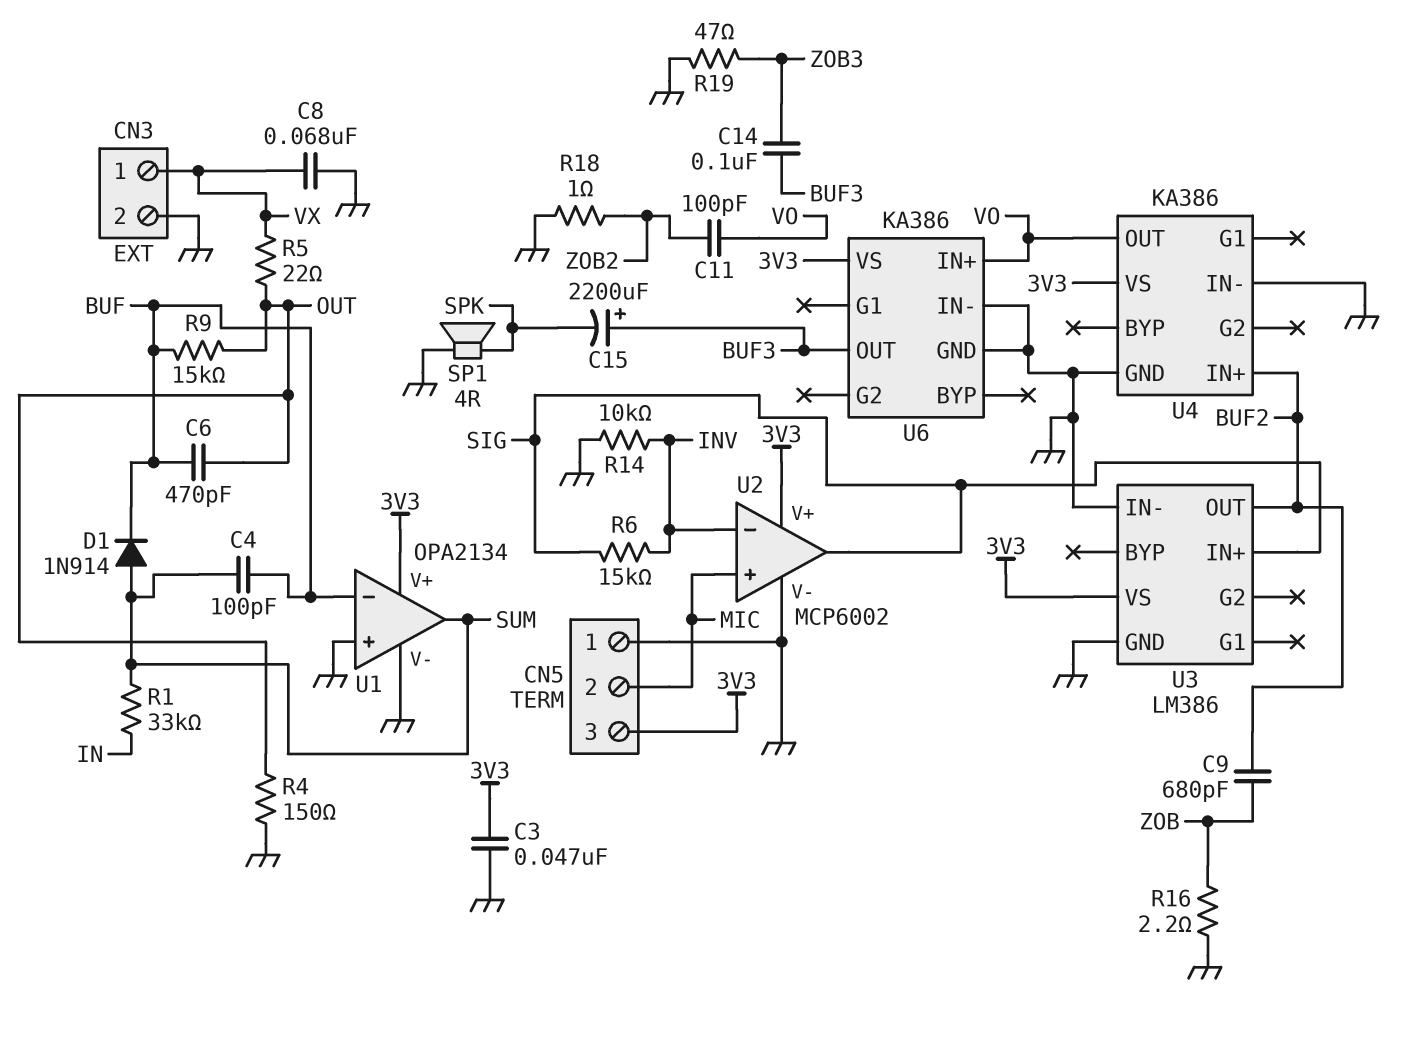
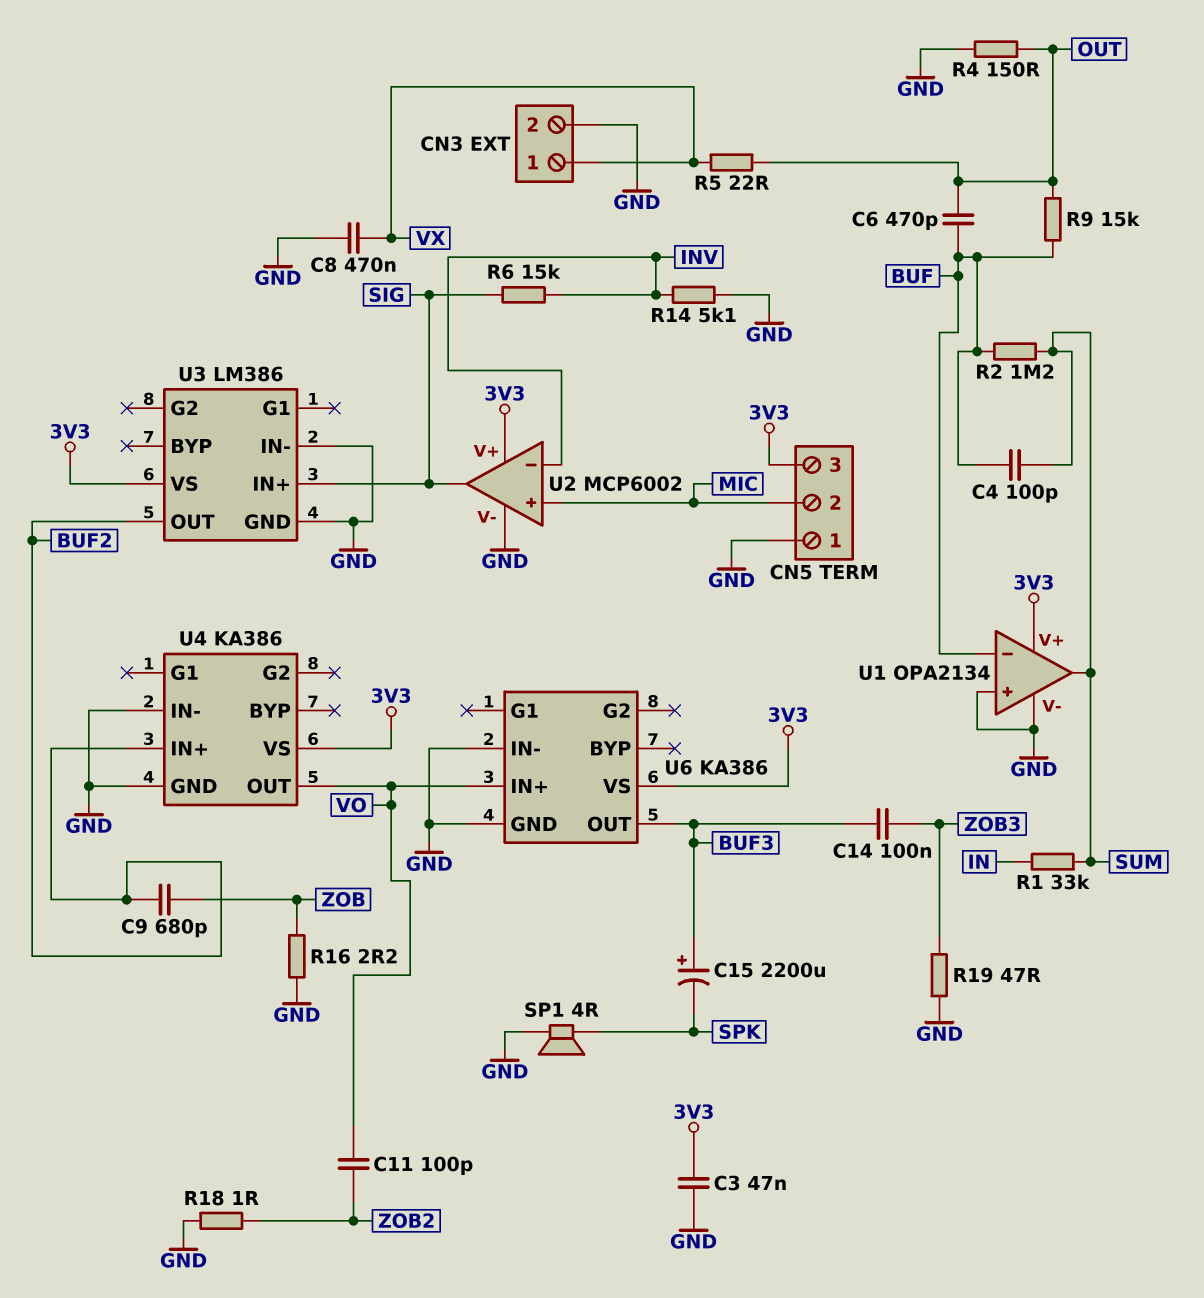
C8: 68nF (GND, VX) -> 470nF (GND, VX)
D1: diode 1N914 (A SUM, K BUF) -> none
R2: none -> 1.2M (BUF, SUM)
R14: 10k (GND, INV) -> 5.1k (GND, INV)

